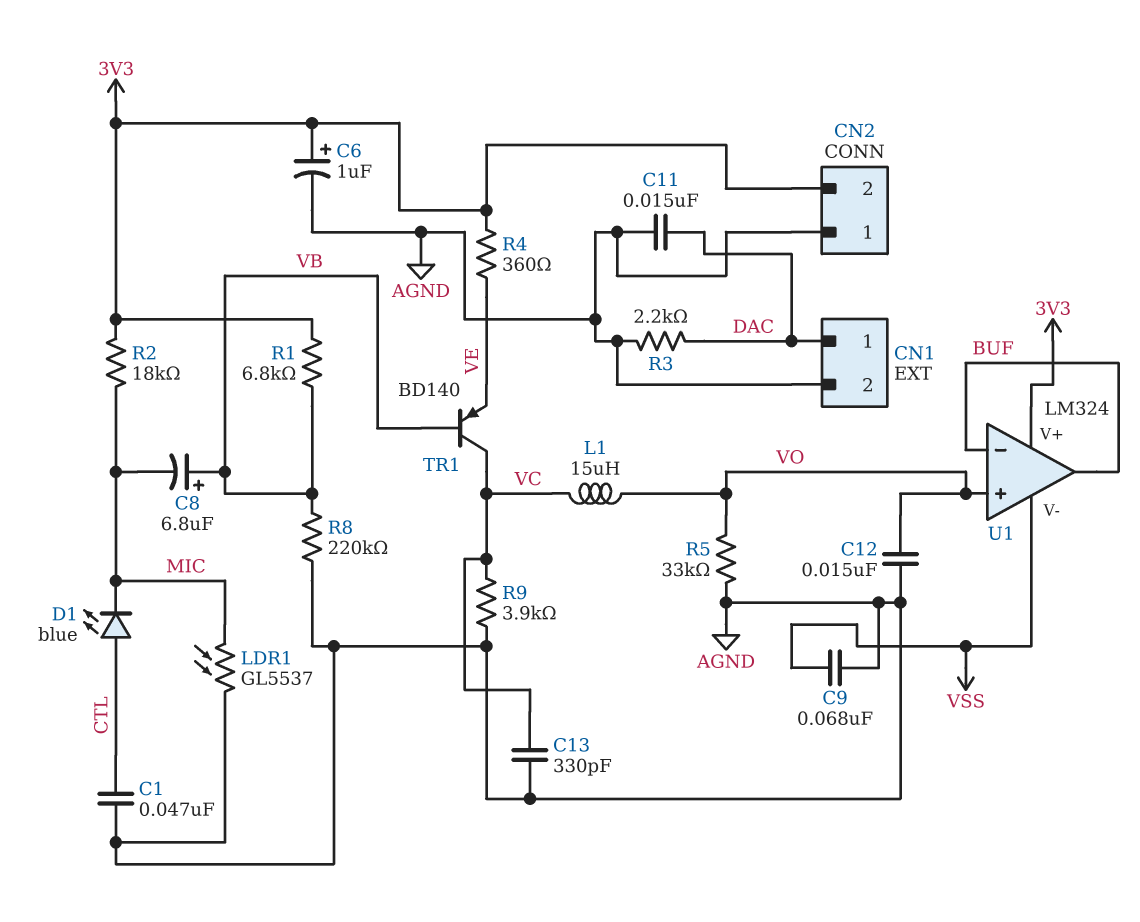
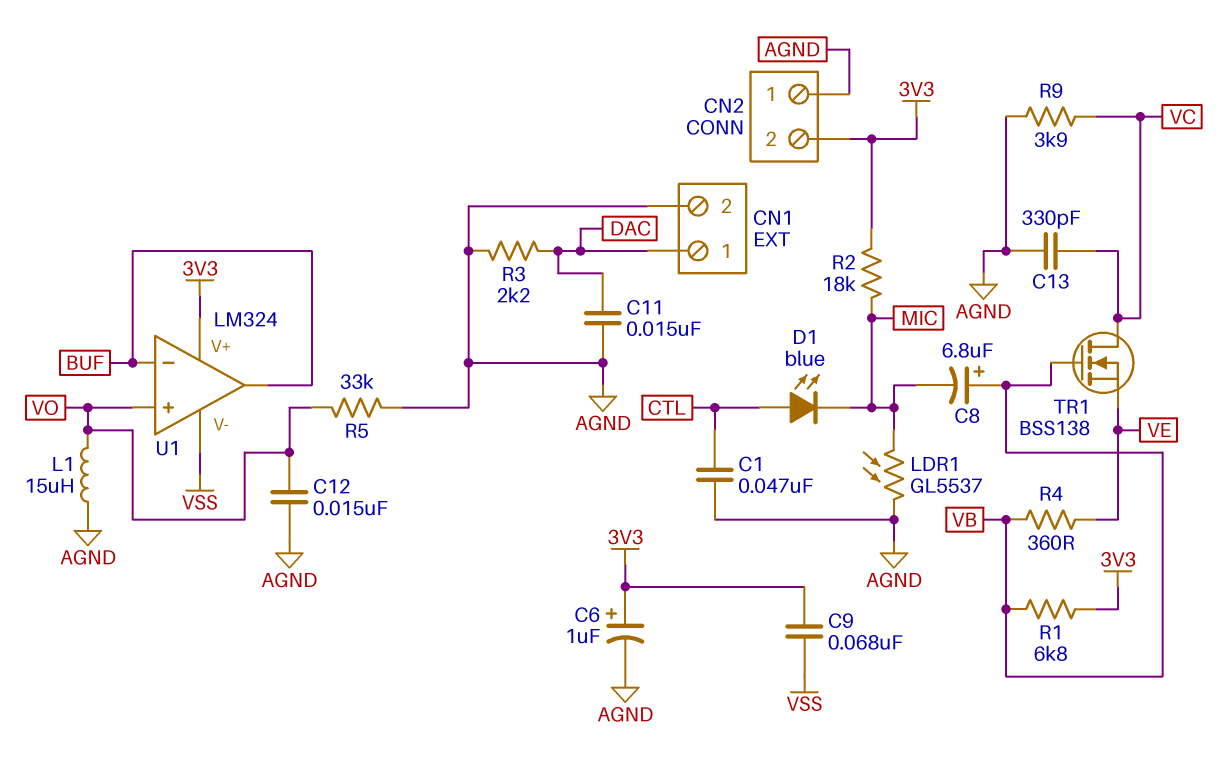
C9: 68nF (AGND, VSS) -> 68nF (3V3, VSS)
L1: 15uH (VC, VO) -> 15uH (AGND, VO)
R4: 360 (3V3, VE) -> 360 (VB, VE)
R8: 220k (AGND, VB) -> none
TR1: PNP BD140 (B VB, C VC, E VE) -> NMOS BSS138 (G VB, D VC, S VE)

